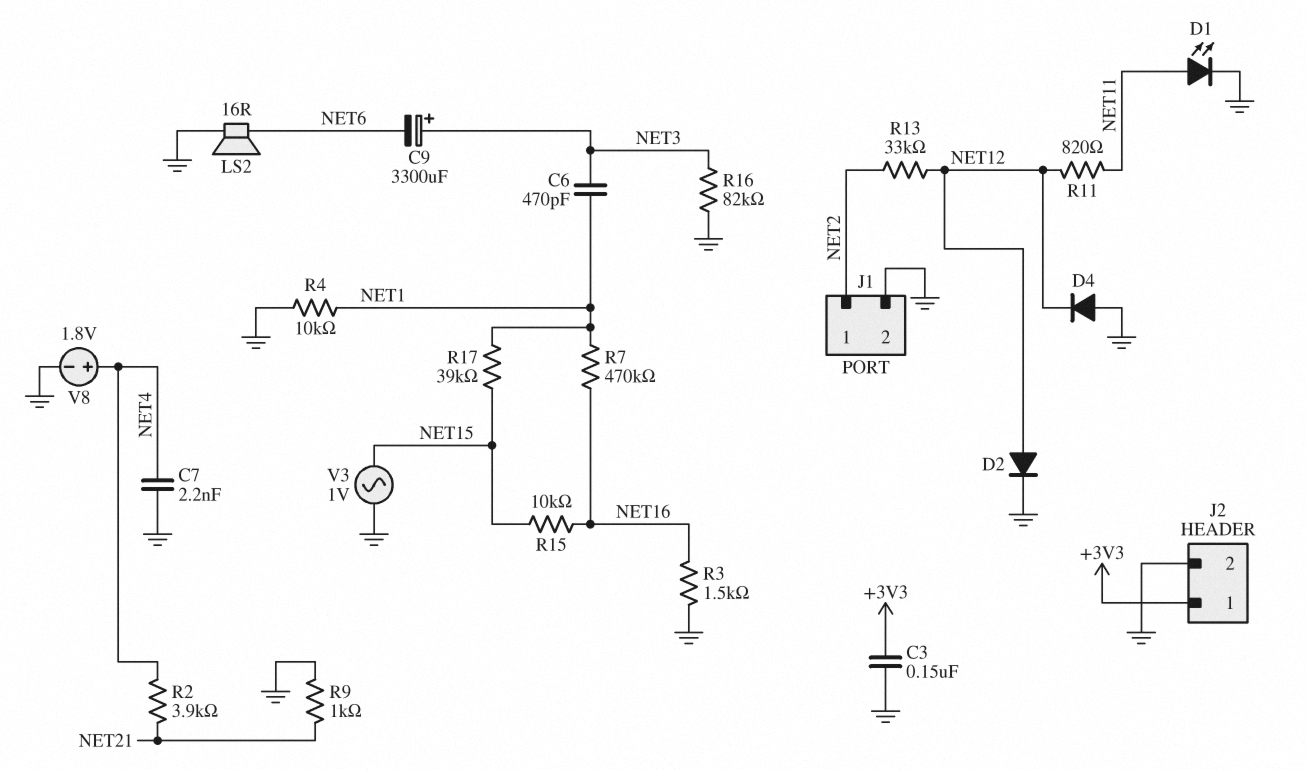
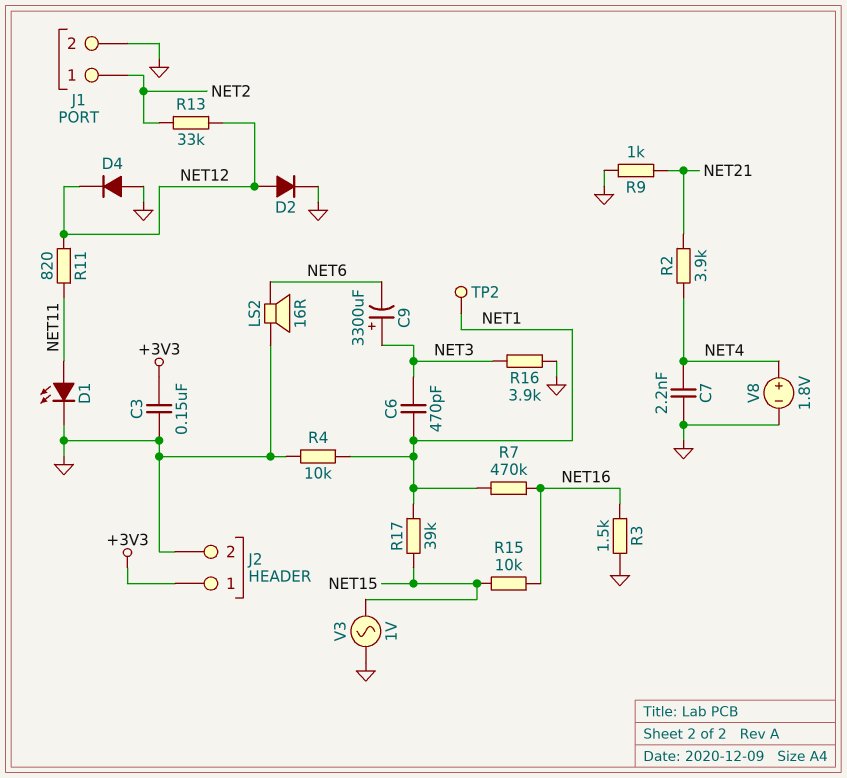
R16: 82k (GND, NET3) -> 3.9k (GND, NET3)
TP2: none -> test point (NET1)

